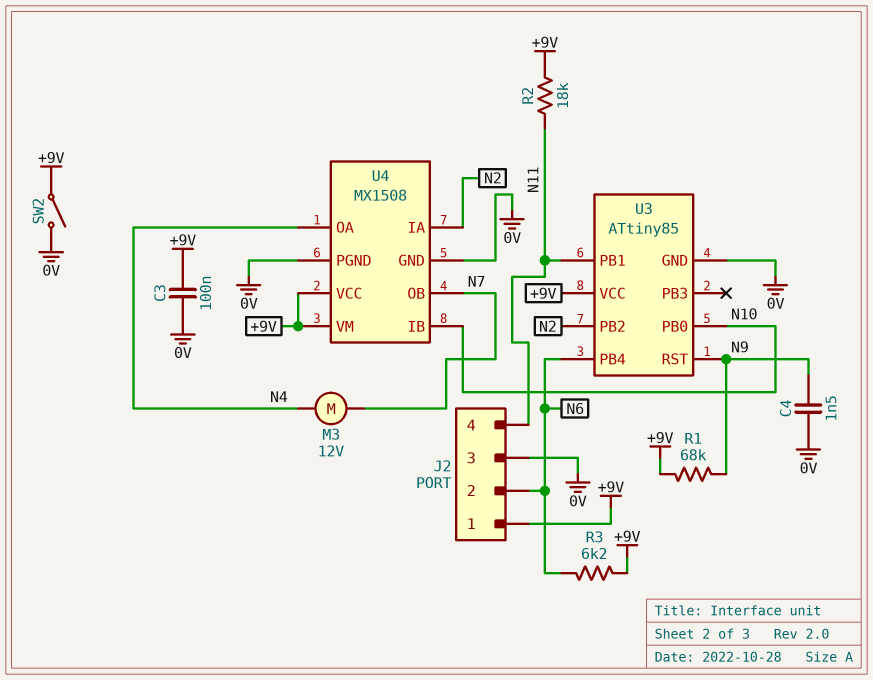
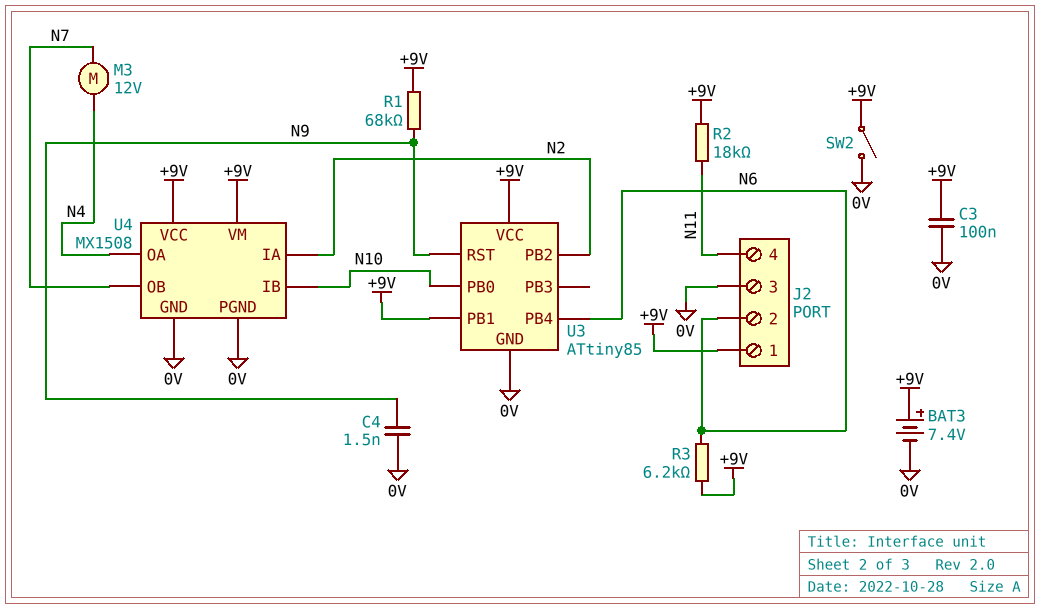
BAT3: none -> 7.4V (plus +9V, minus 0V)
U3 pin PB1: N11 -> +9V

